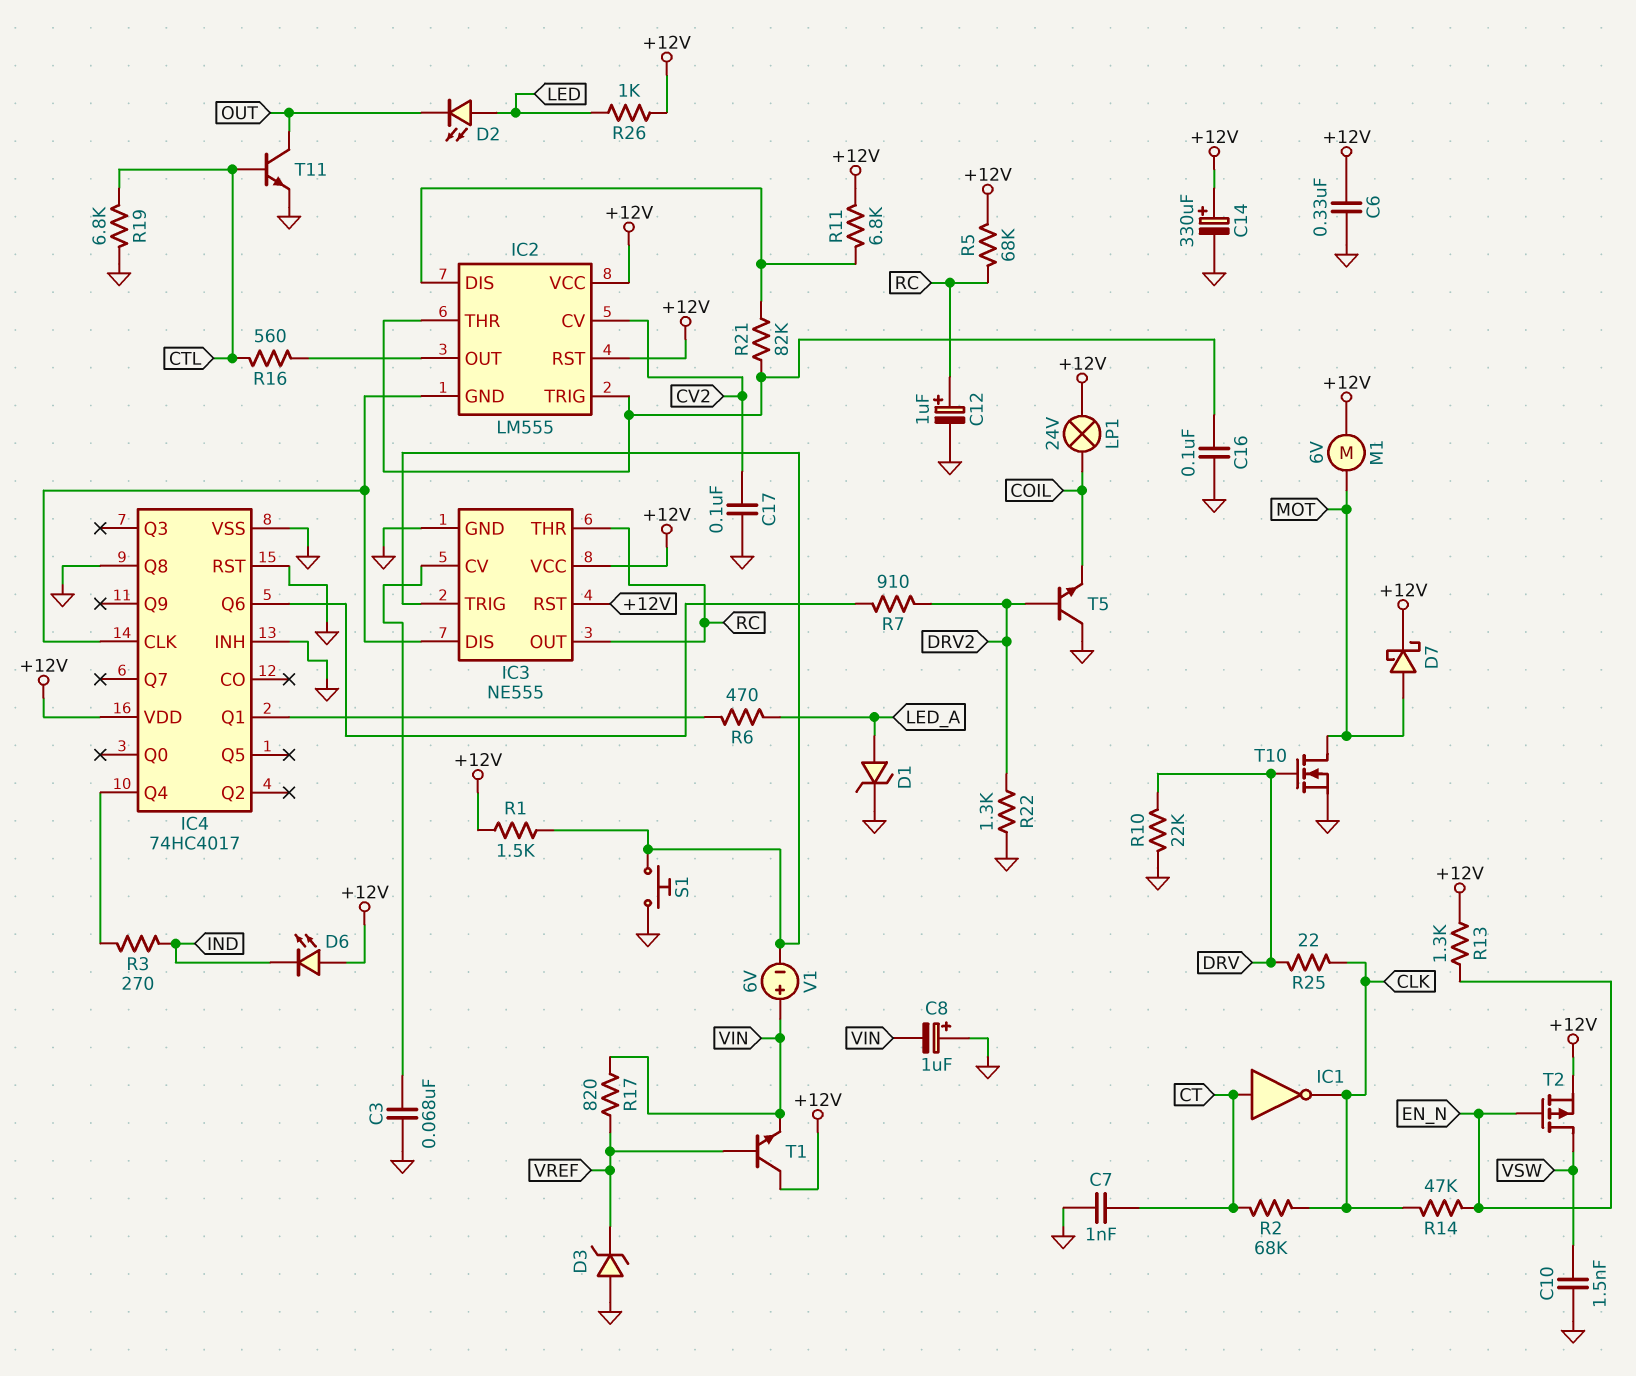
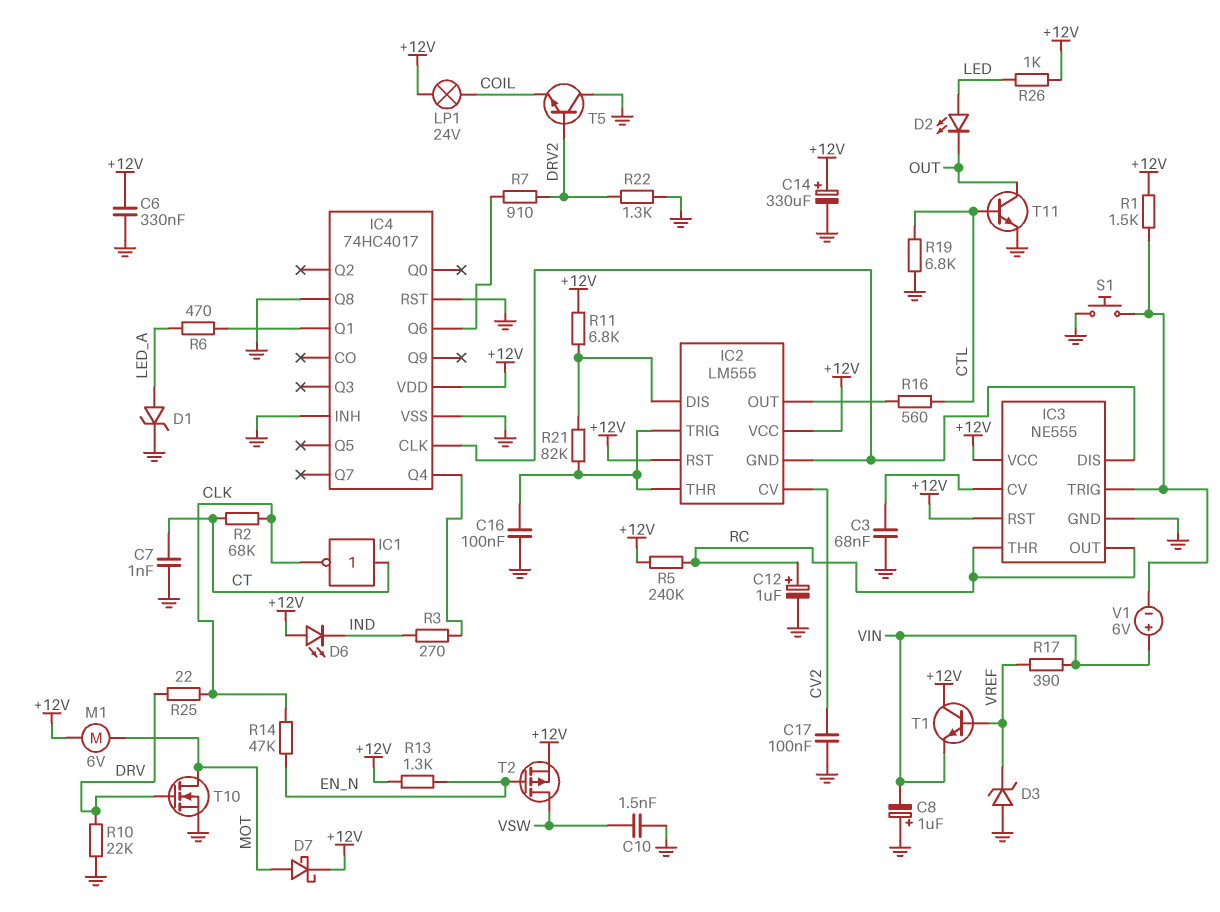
R5: 68k (+12V, RC) -> 240k (+12V, RC)
R17: 820 (VIN, VREF) -> 390 (VIN, VREF)

